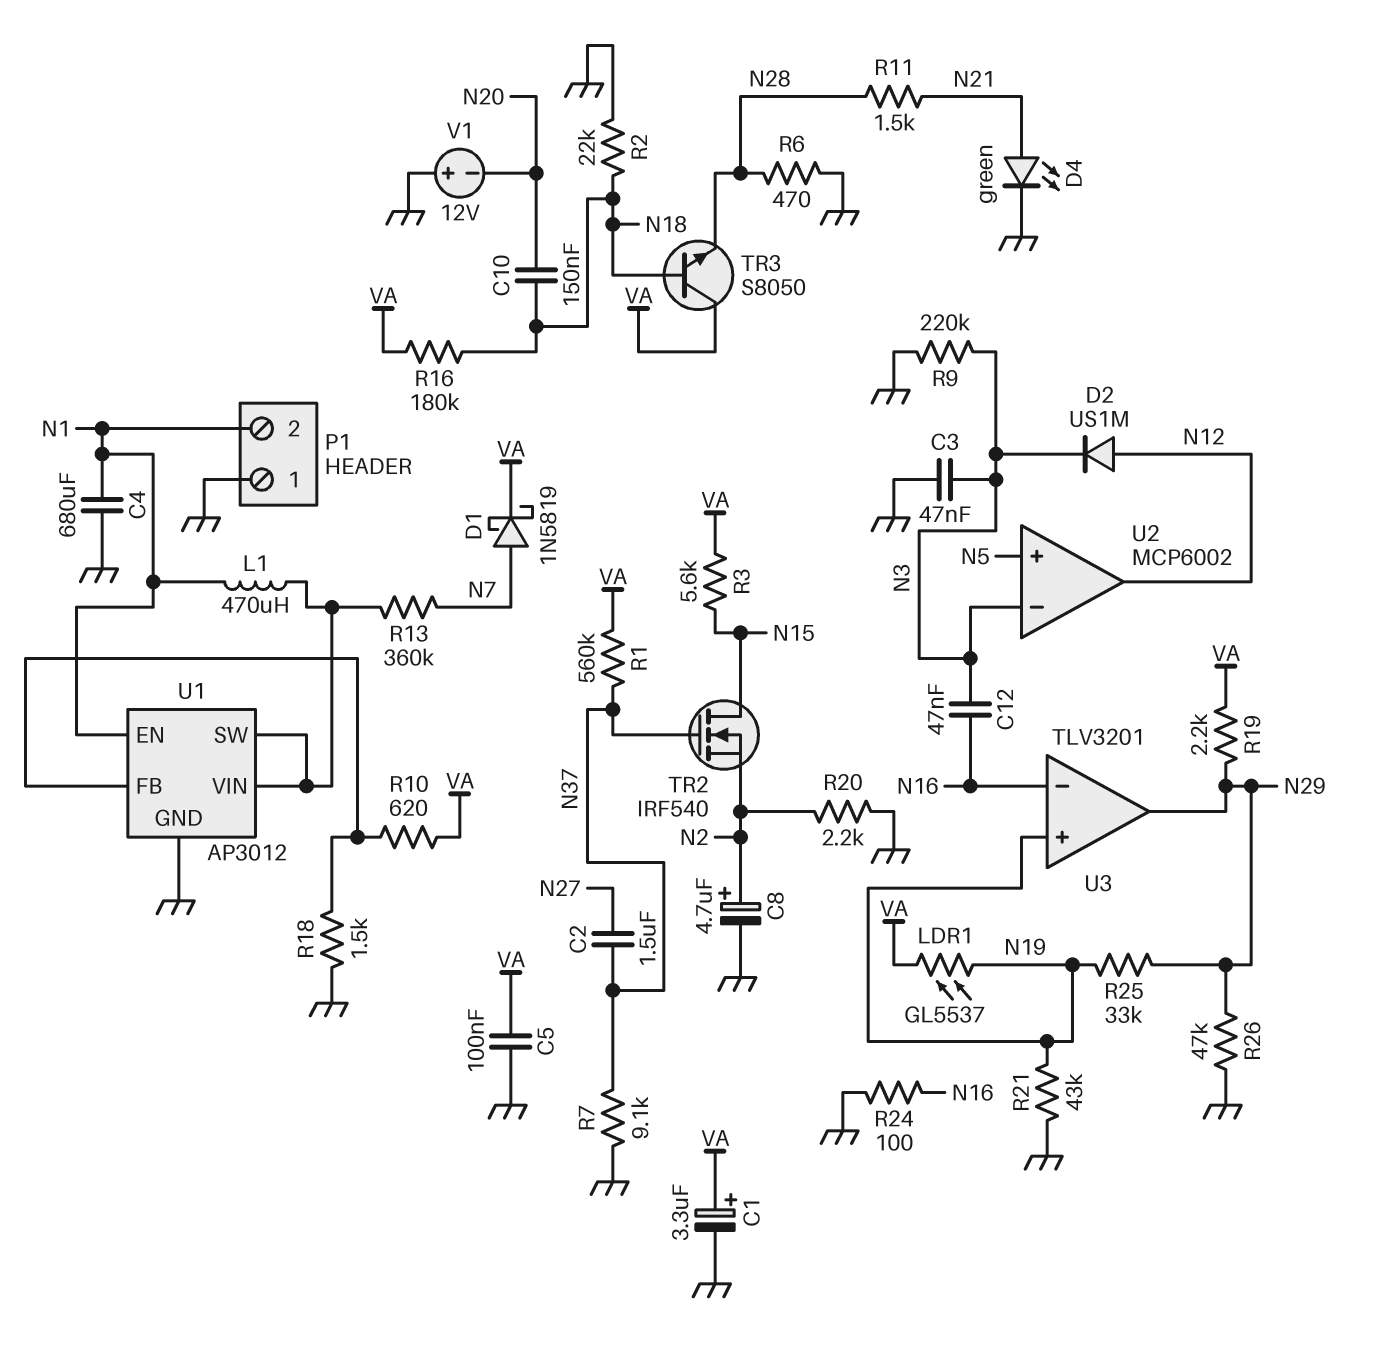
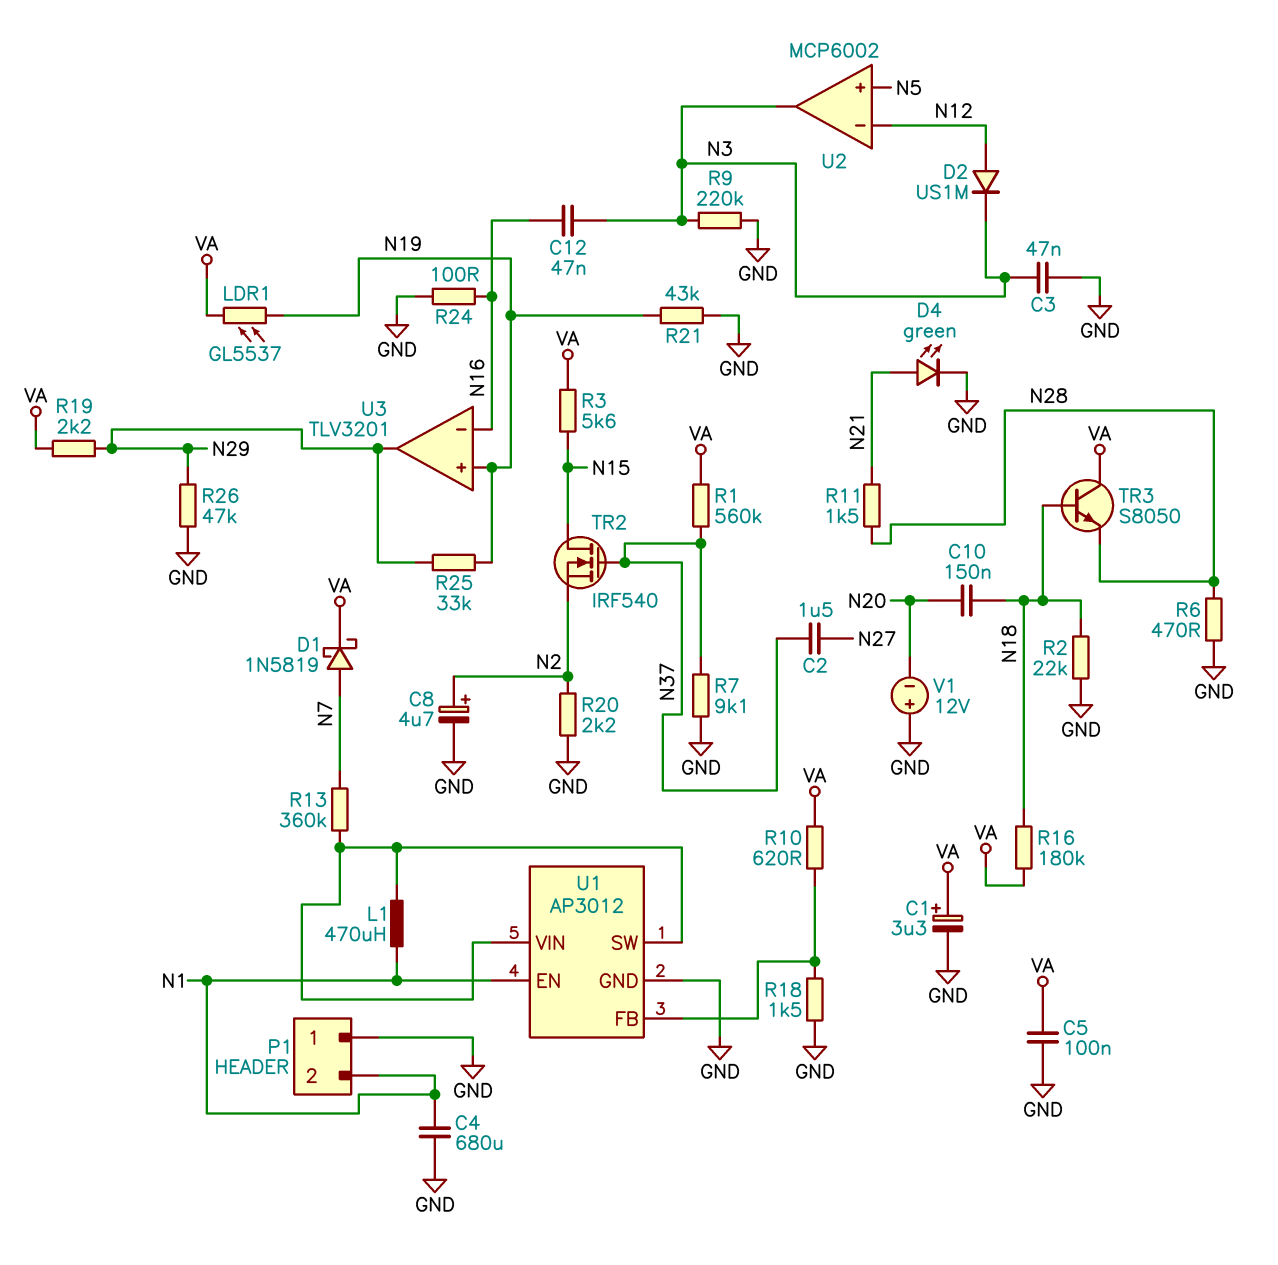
U2 pin in-: N3 -> N12
U2 pin out: N12 -> N3

